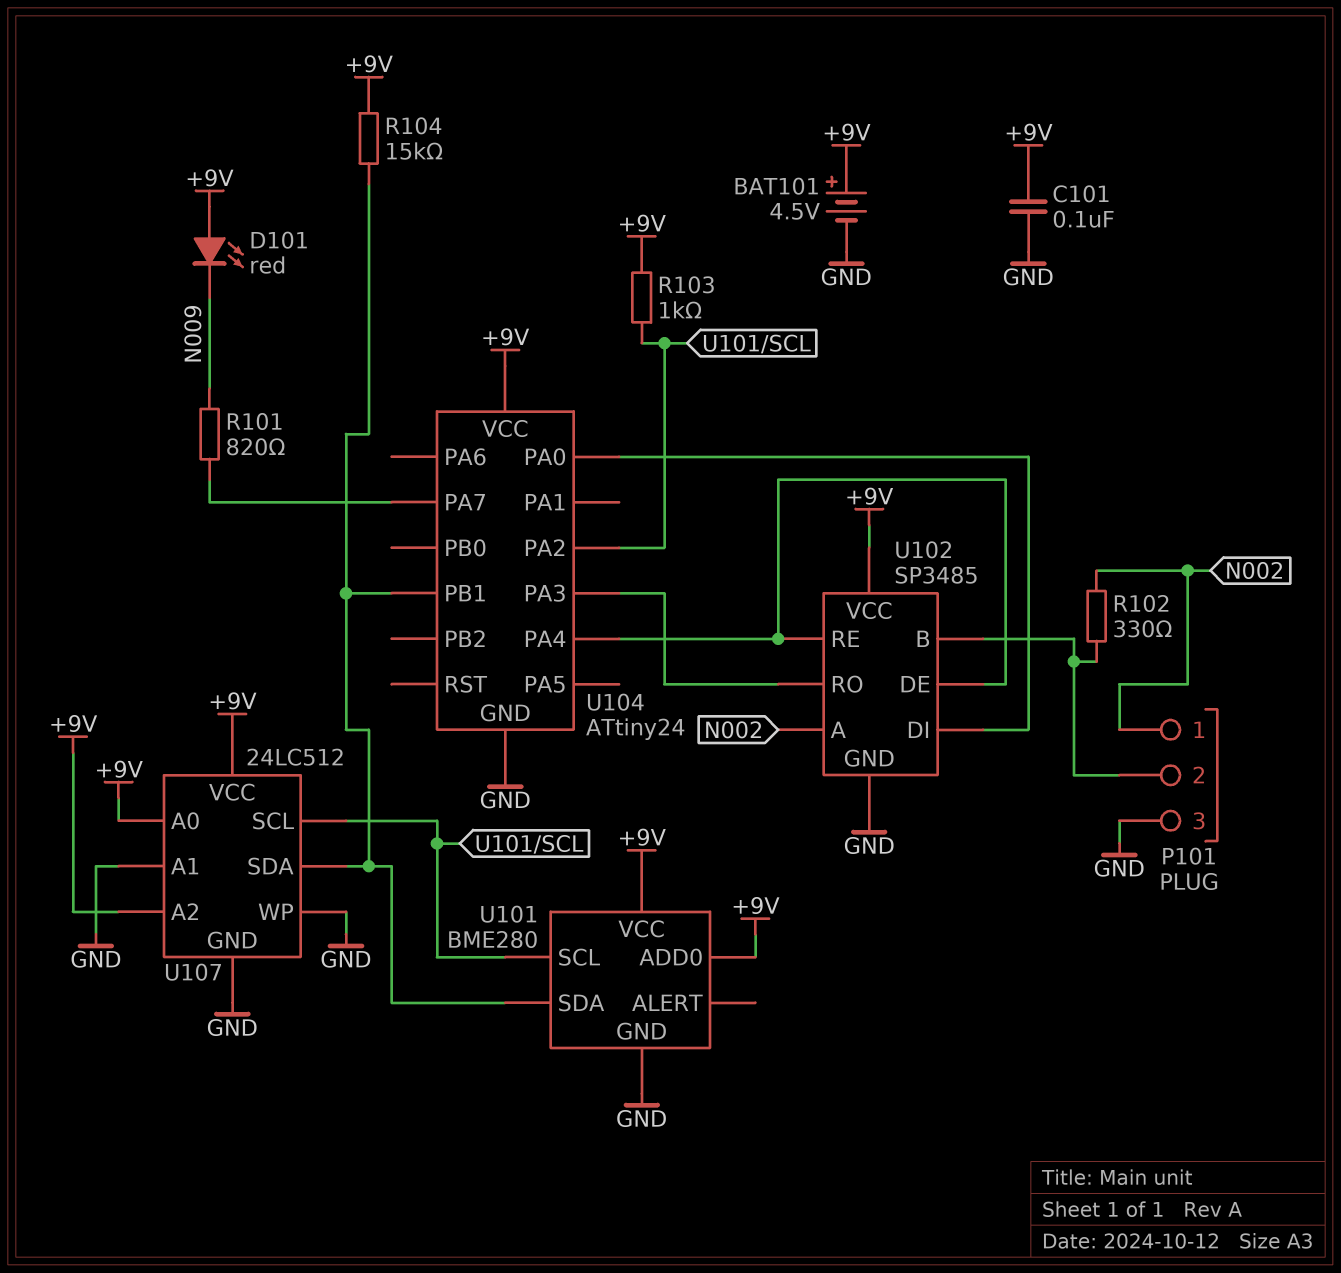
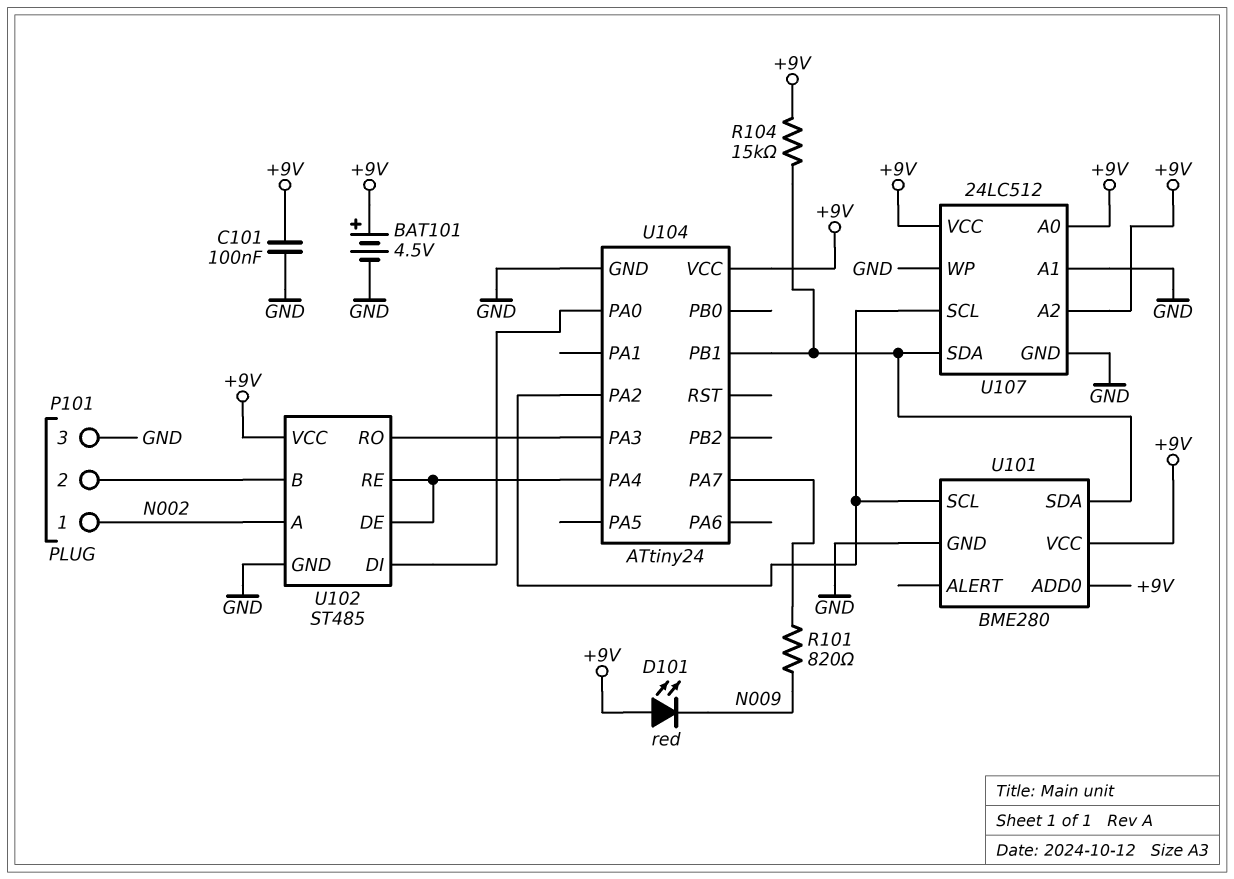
R102: 330 (N002, P101/2) -> none
R103: 1k (+9V, U101/SCL) -> none
U102: SP3485 -> ST485

